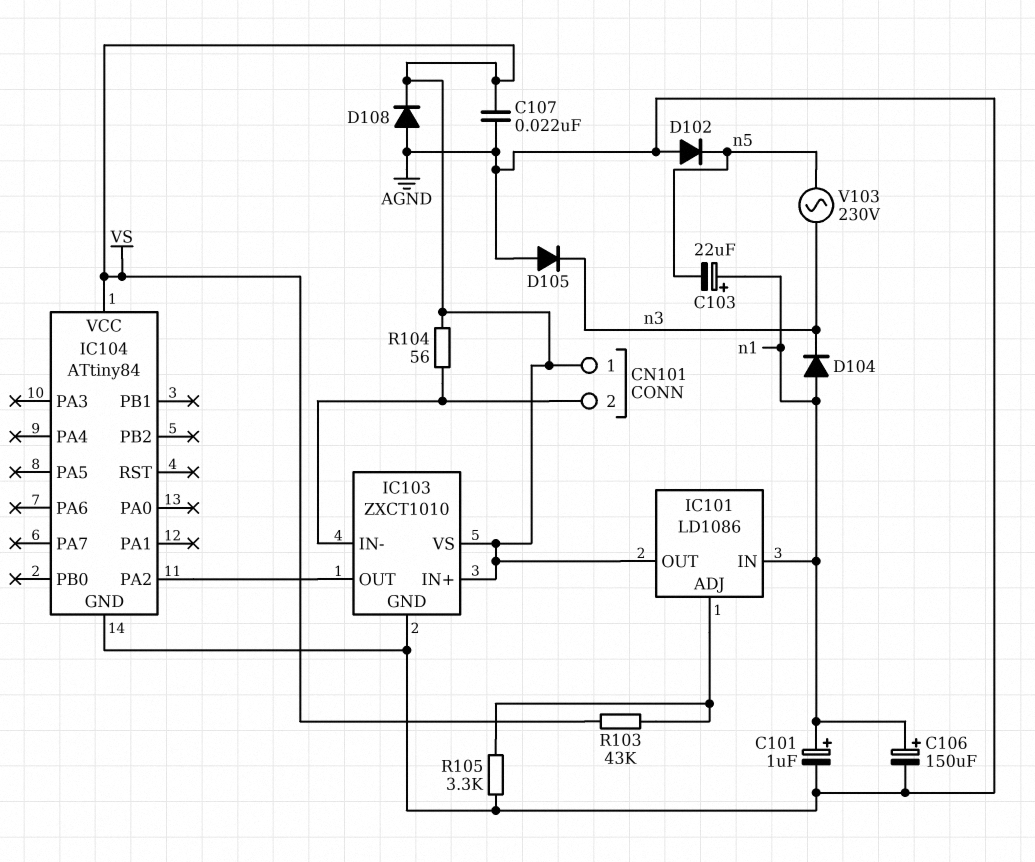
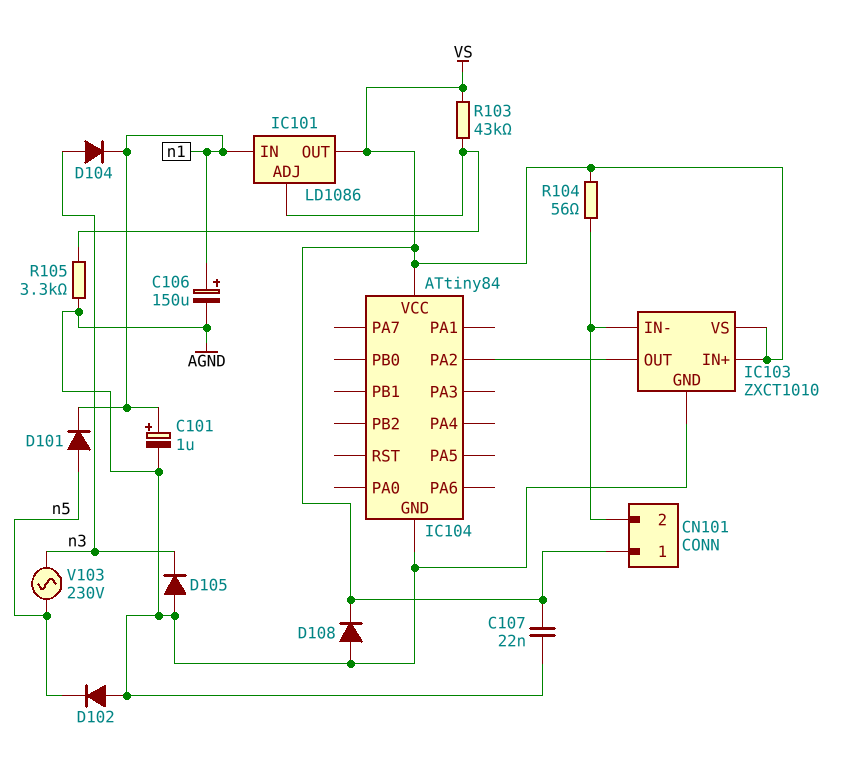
C103: 22uF (plus n1, minus n5) -> none
D101: none -> diode (A n5, K n1)
D104: diode (A n1, K n3) -> diode (A n3, K n1)

